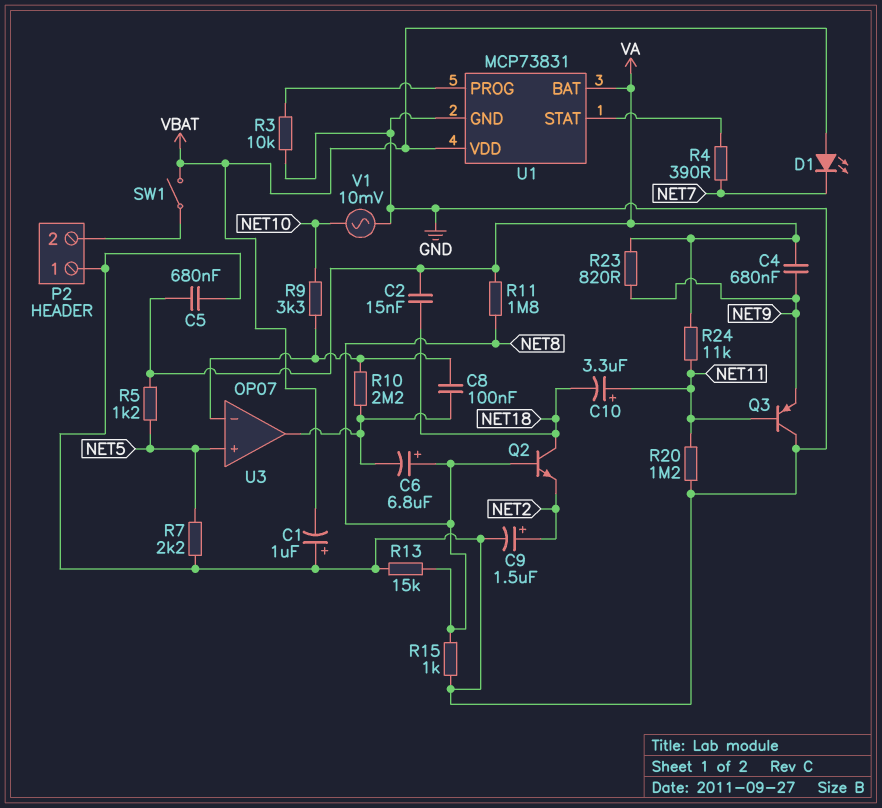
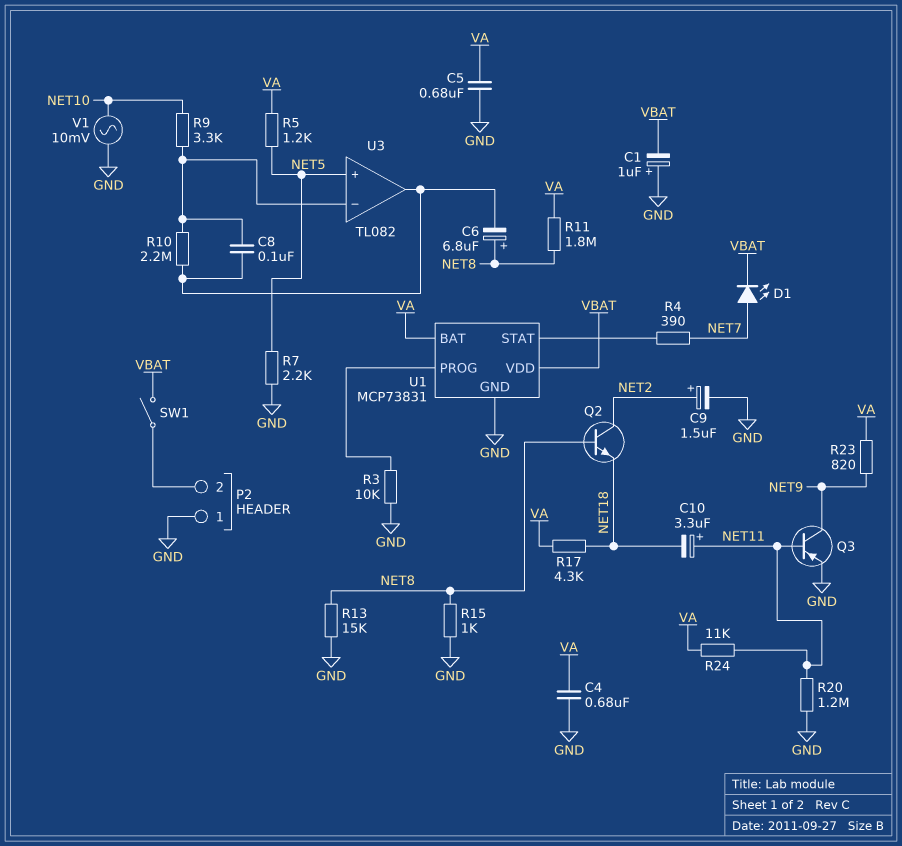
C2: 15nF (NET18, VA) -> none
C4: 680nF (NET9, VA) -> 680nF (GND, VA)
D1: LED (A VBAT, K NET7) -> LED (A NET7, K VBAT)
Q2: NPN (B NET8, C NET18, E NET2) -> NPN (B NET8, C NET2, E NET18)
Q3: PNP (B NET11, C GND, E NET9) -> PNP (B NET11, C NET9, E GND)
R17: none -> 4.3k (NET18, VA)
U3: OP07 -> TL082

